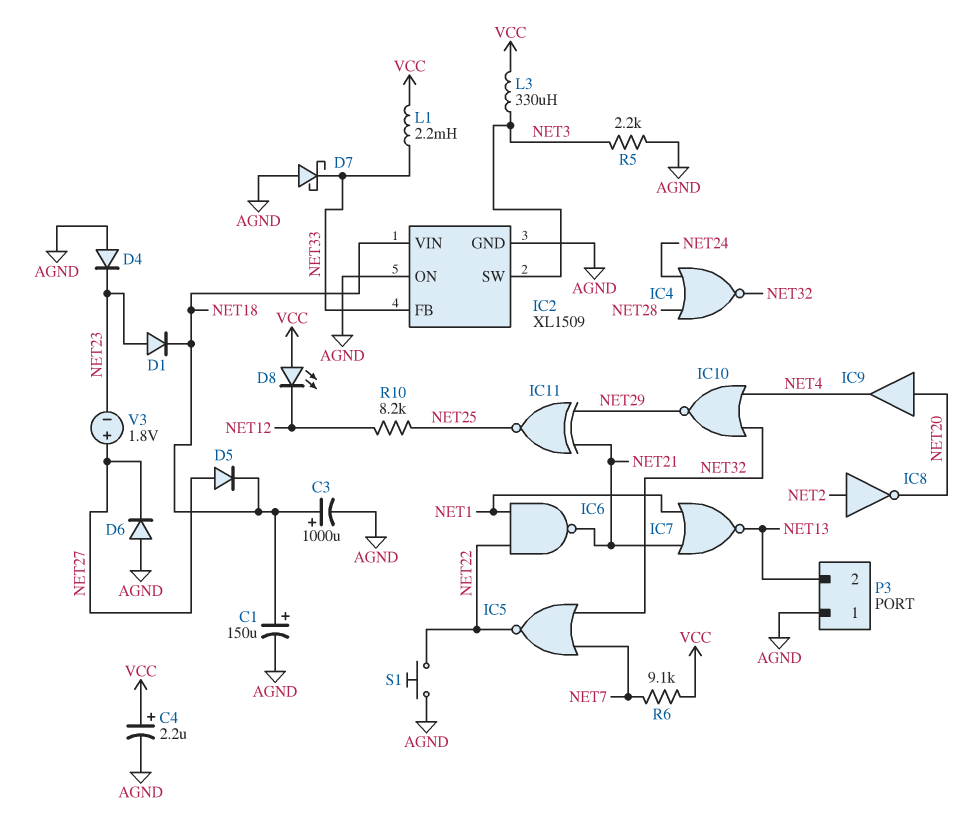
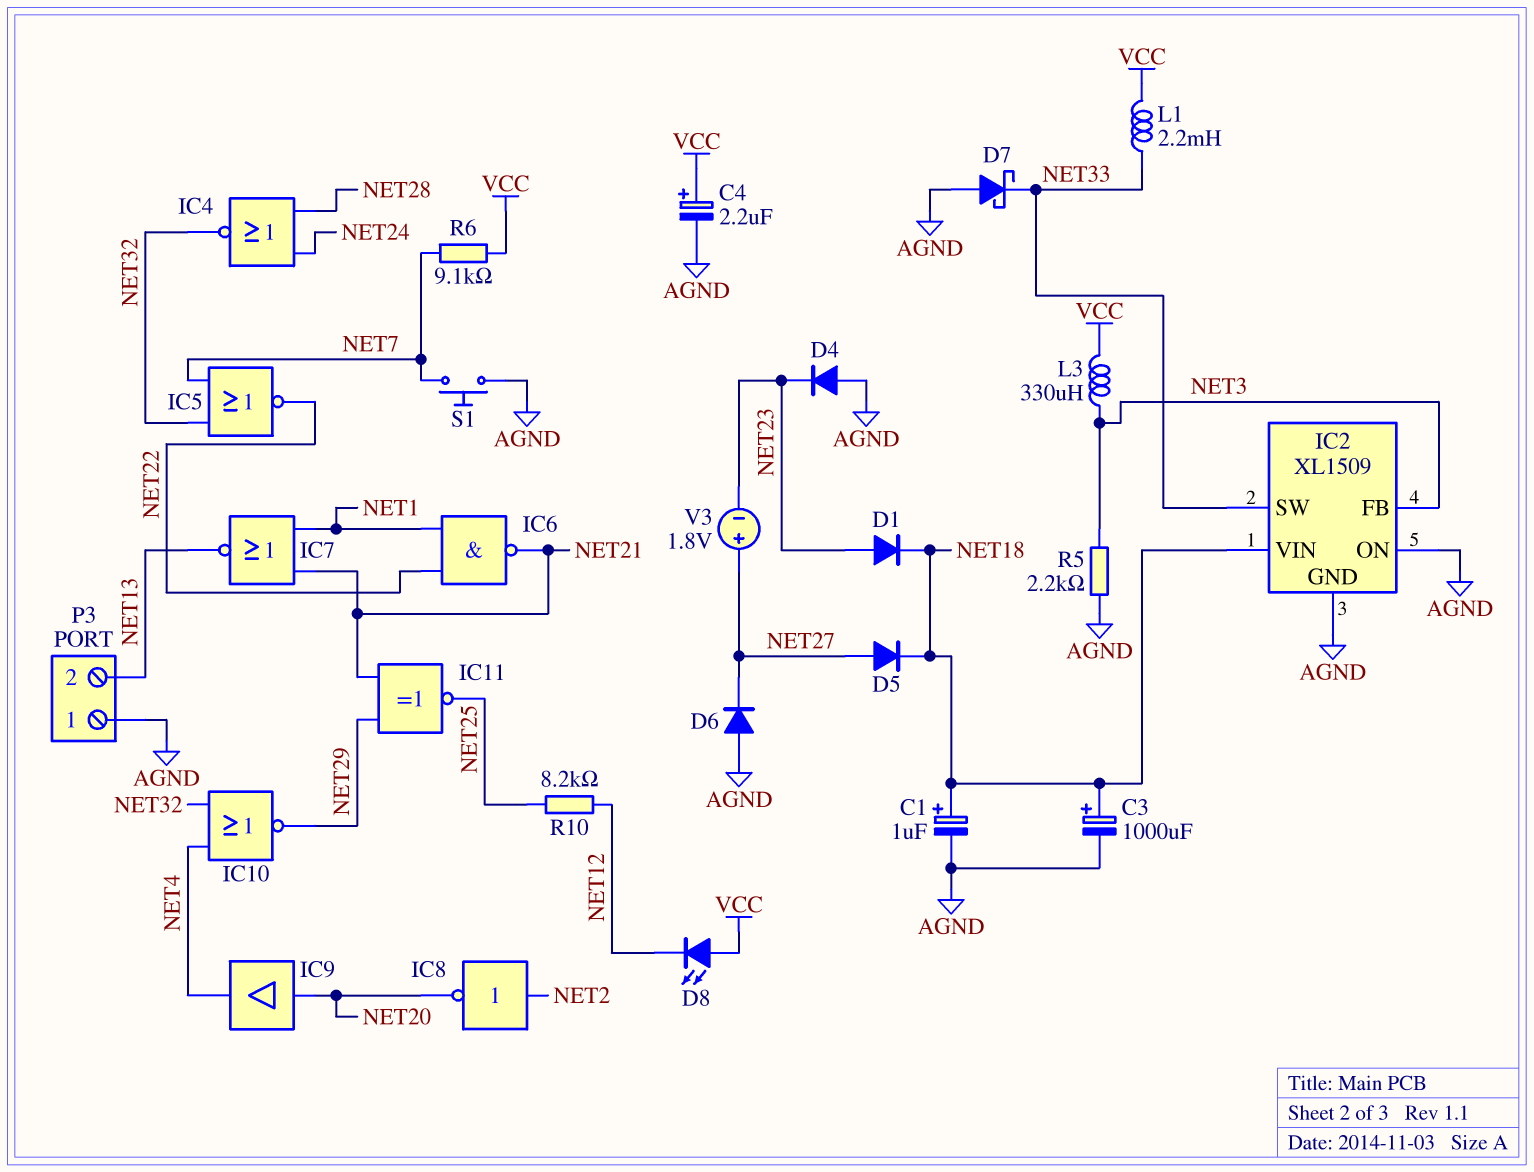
C1: 150uF (plus NET18, minus AGND) -> 1uF (plus NET18, minus AGND)
IC2 pin FB: NET33 -> NET3
IC2 pin SW: NET3 -> NET33
S1: button (AGND, NET22) -> button (AGND, NET7)

